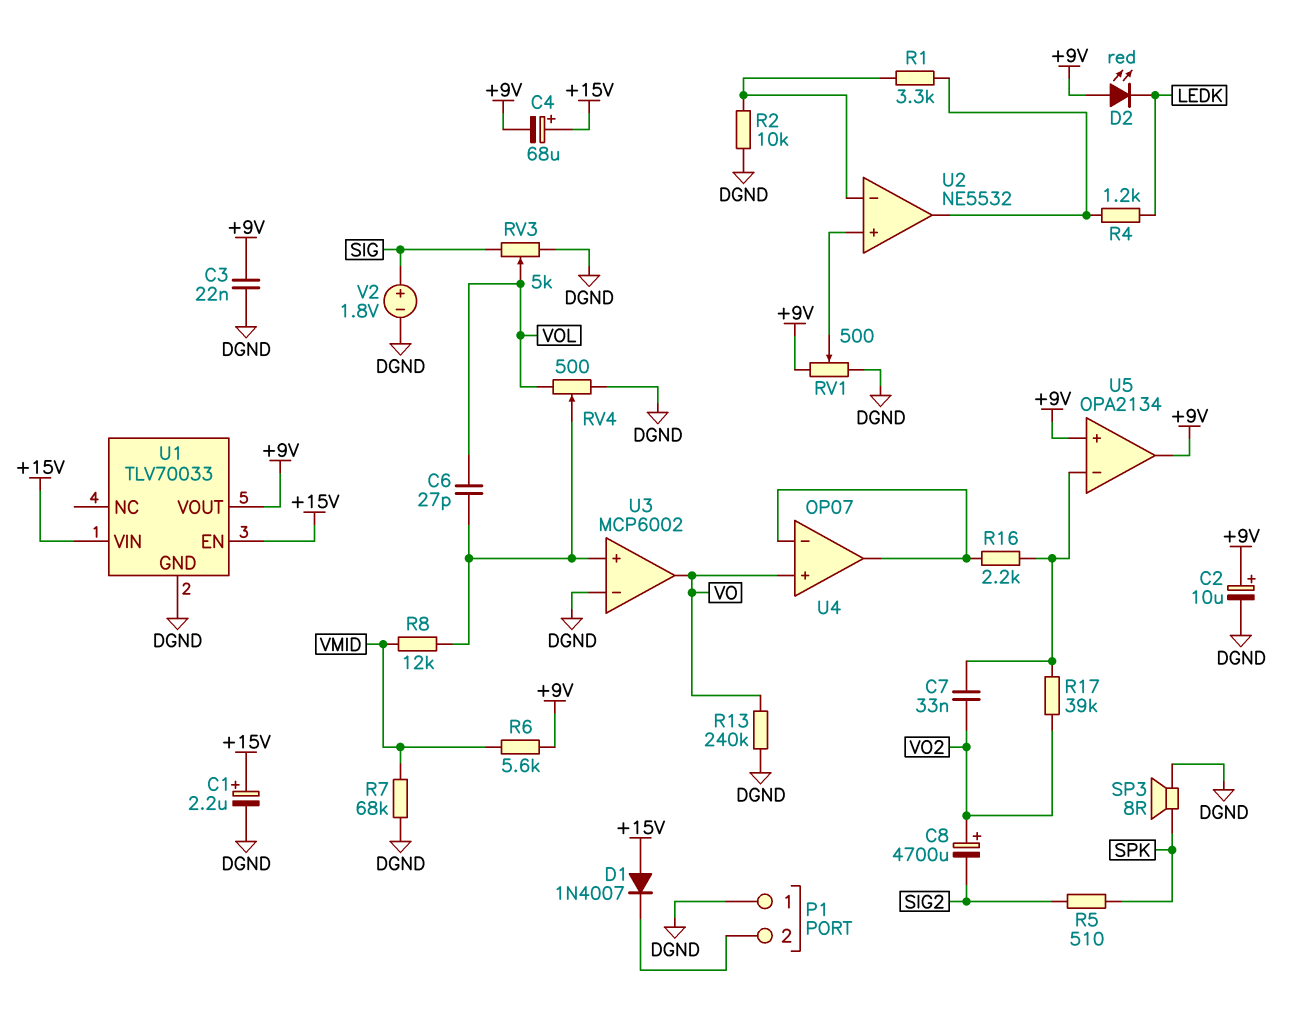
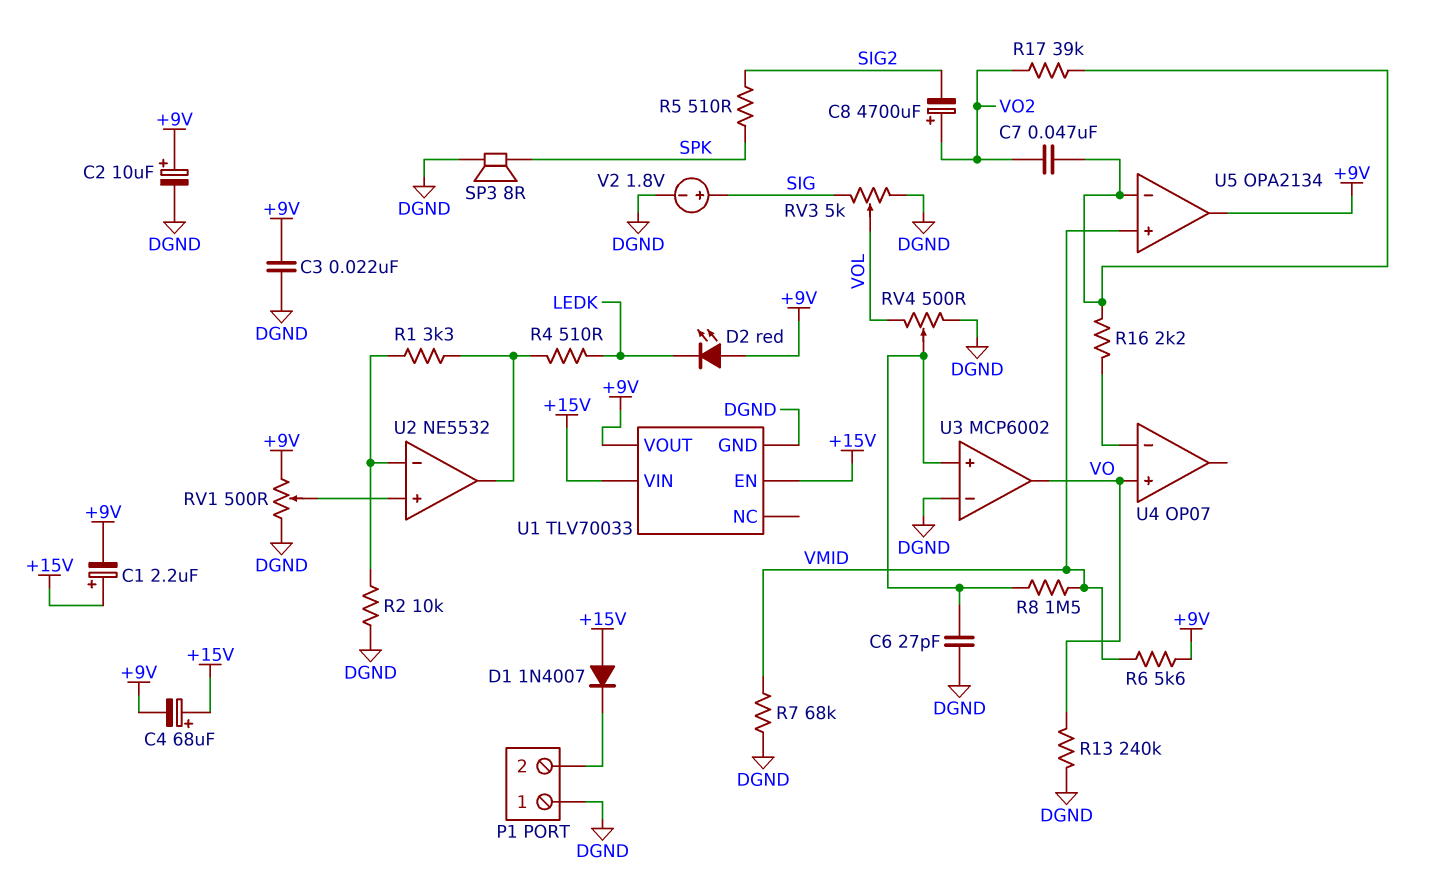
C1: 2.2uF (plus +15V, minus DGND) -> 2.2uF (plus +15V, minus +9V)
C6: 27pF (U3/in+, VOL) -> 27pF (DGND, U3/in+)
C7: 33nF (U5/in-, VO2) -> 47nF (U5/in-, VO2)
R4: 1.2k (LEDK, U2/out) -> 510 (LEDK, U2/out)
R8: 12k (U3/in+, VMID) -> 1.5M (U3/in+, VMID)
U4 pin out: U4/in- -> none
U5 pin in+: +9V -> VMID

